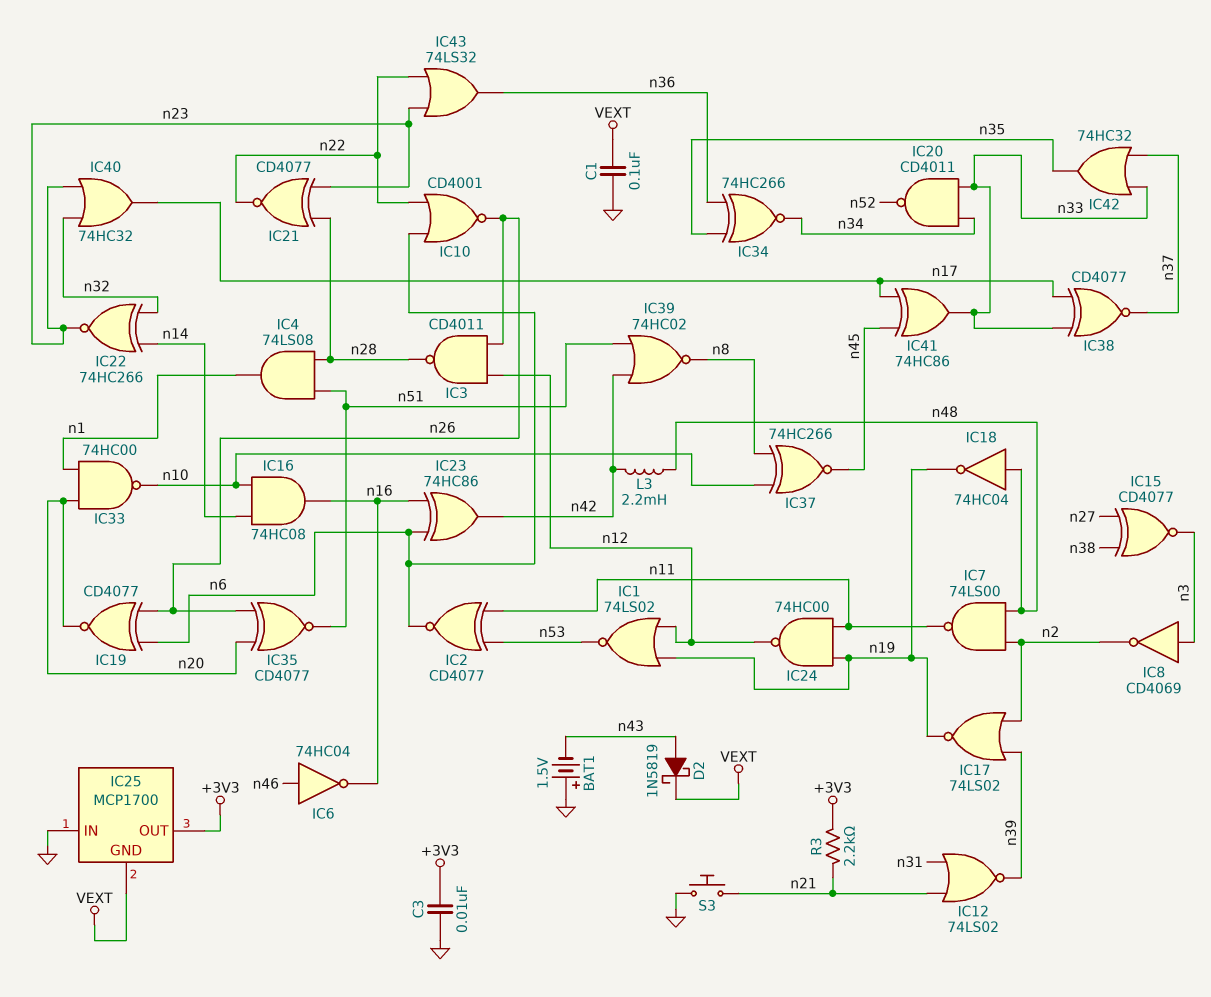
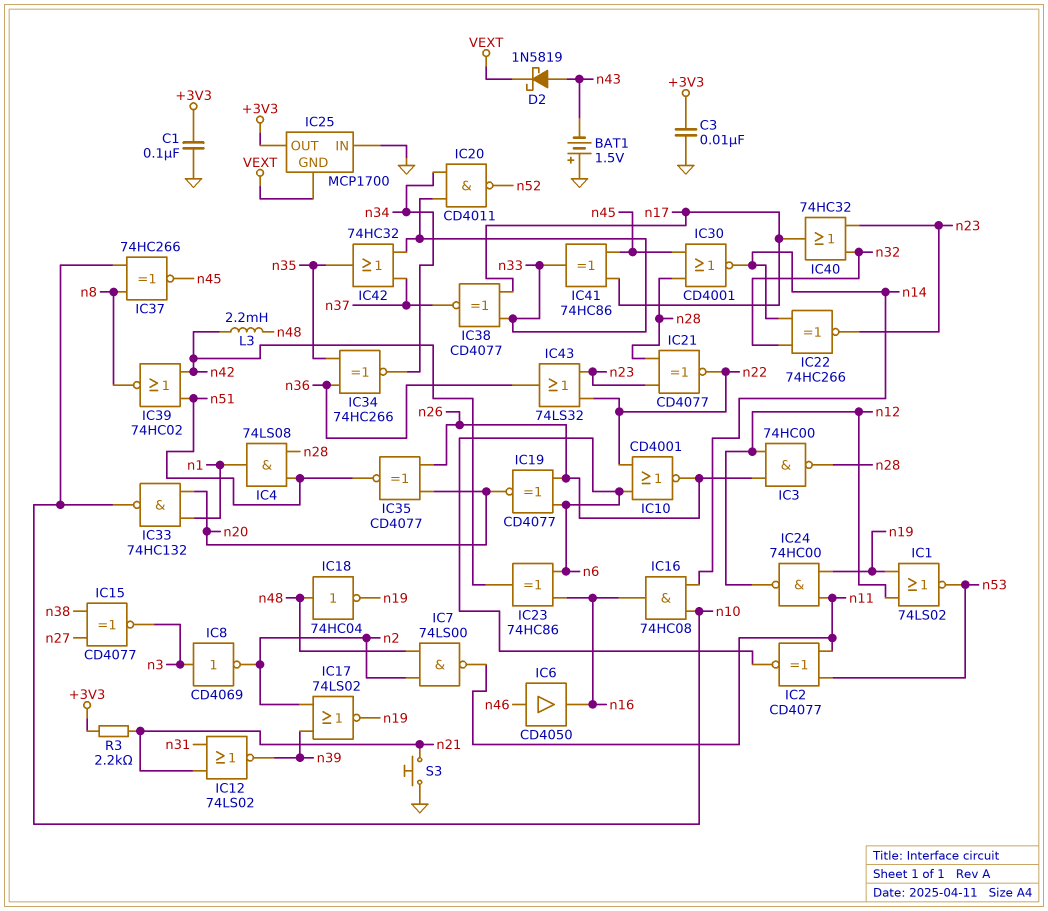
C1: 100nF (GND, VEXT) -> 100nF (+3V3, GND)
IC3: NAND CD4011 (in n12, in n26, out n28) -> NAND 74HC00 (in n12, in n26, out n28)
IC6: NOT 74HC04 (in n46, out n16) -> buffer CD4050 (in n46, out n16)
IC30: none -> NOR CD4001 (in n28, in n45, out n14)
IC33: NAND 74HC00 (in n1, in n20, out n10) -> NAND 74HC132 (in n1, in n20, out n10)

